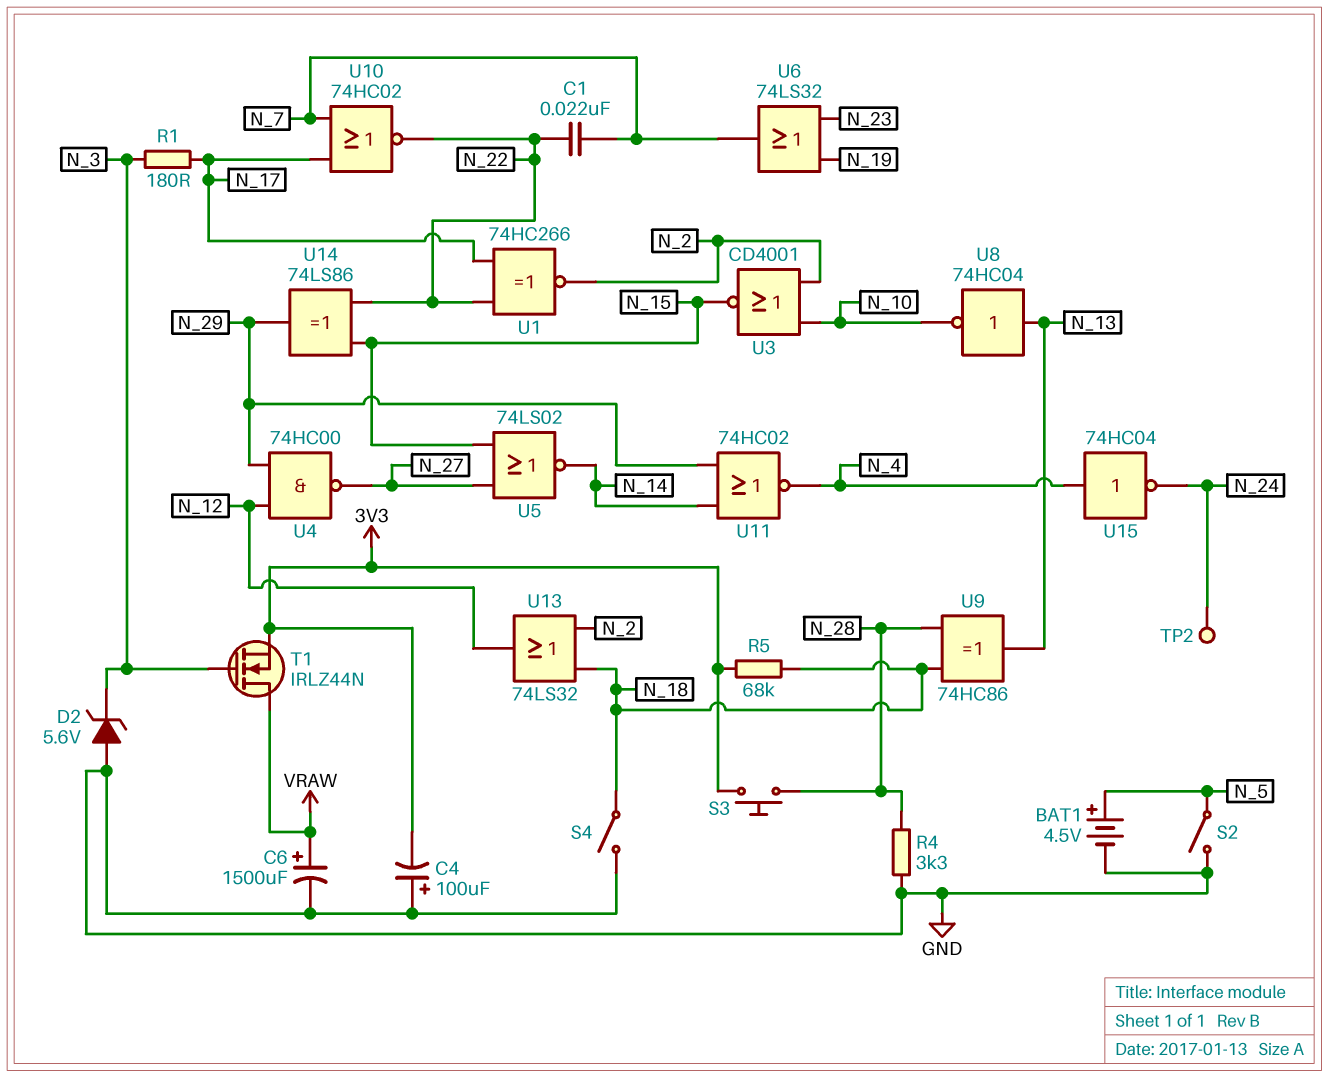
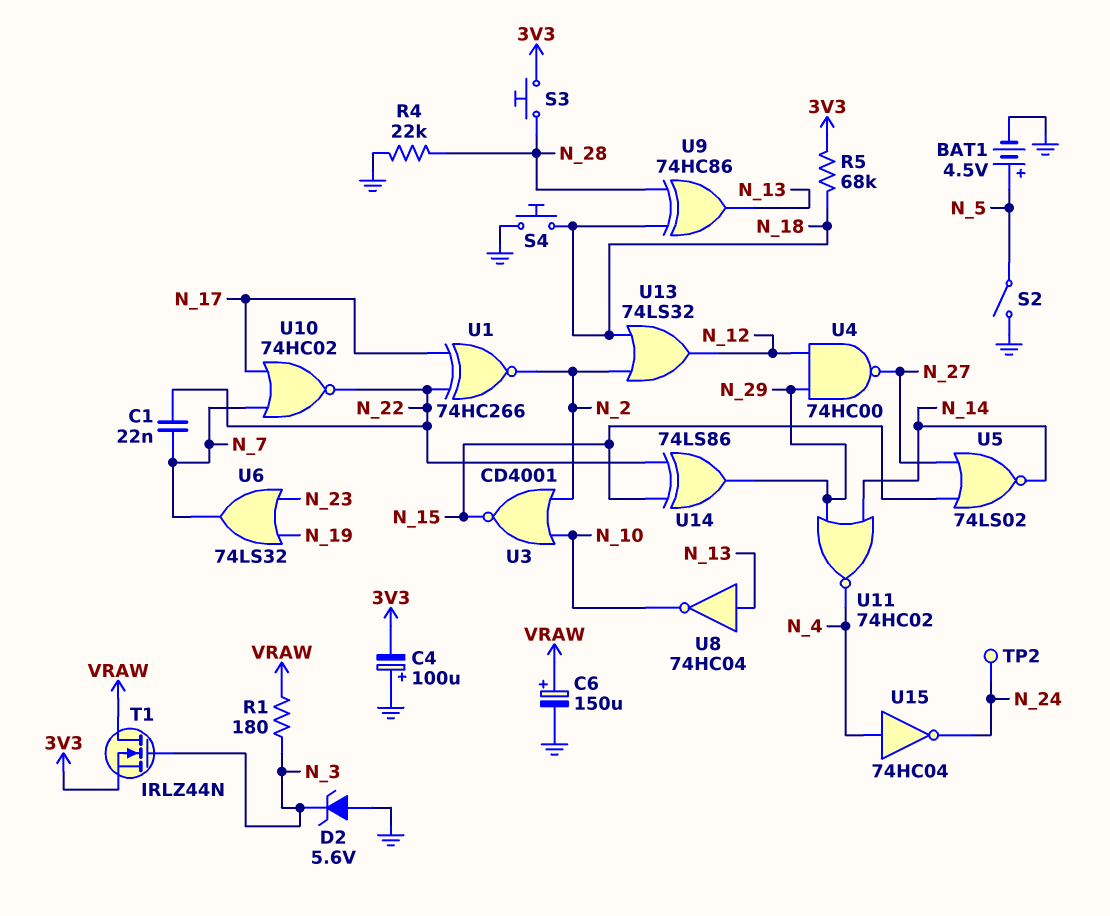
C6: 1500uF (plus VRAW, minus GND) -> 150uF (plus VRAW, minus GND)
R1: 180 (N_3, N_17) -> 180 (N_3, VRAW)
R4: 3.3k (GND, N_28) -> 22k (GND, N_28)
S4: switch (GND, N_18) -> button (GND, N_18)

